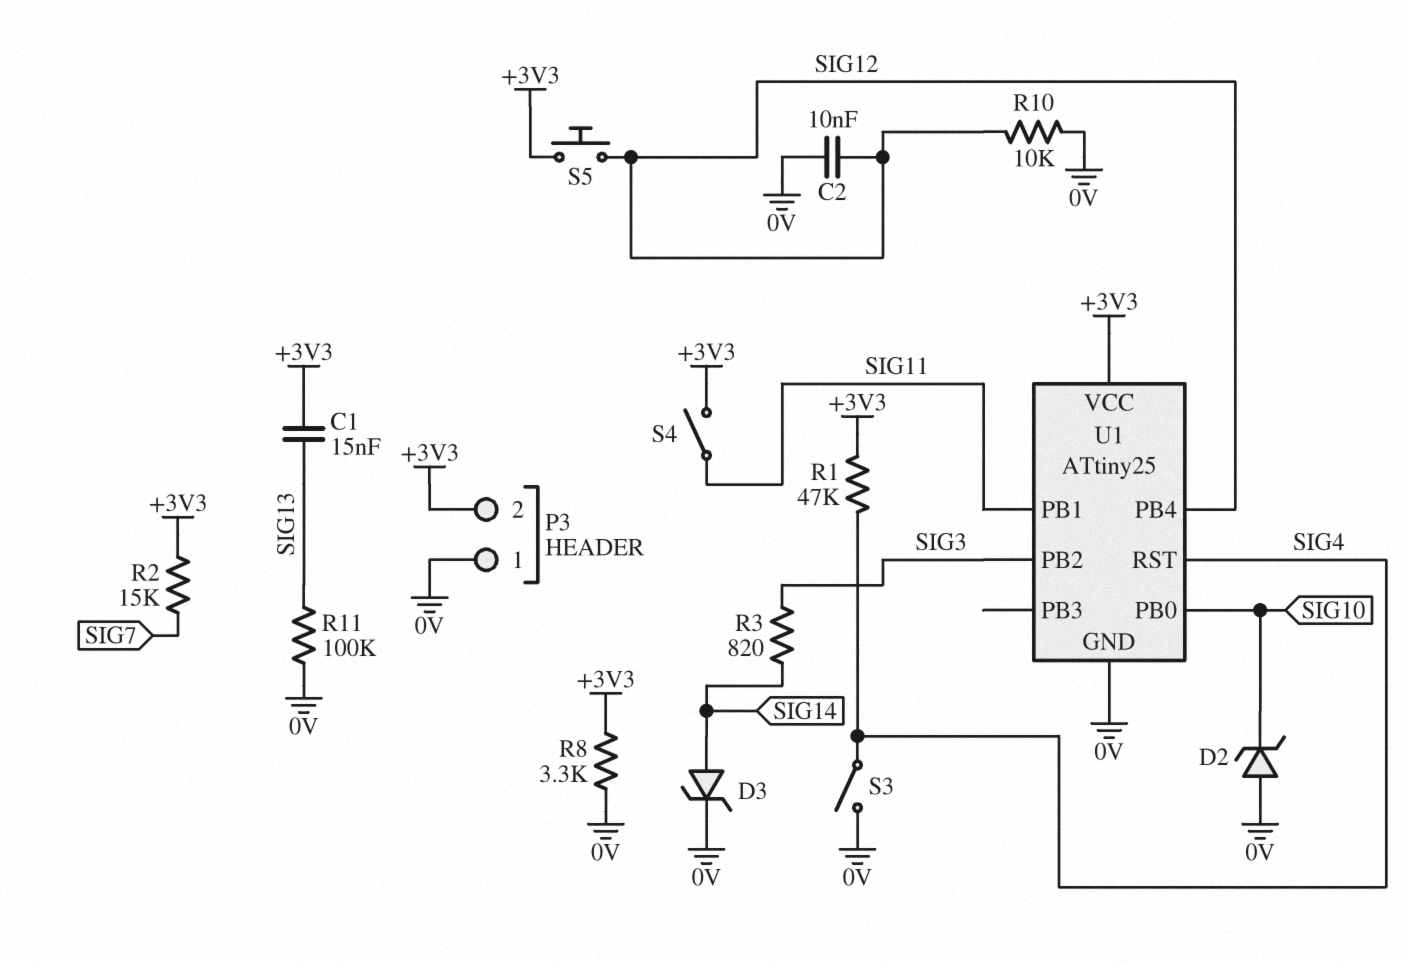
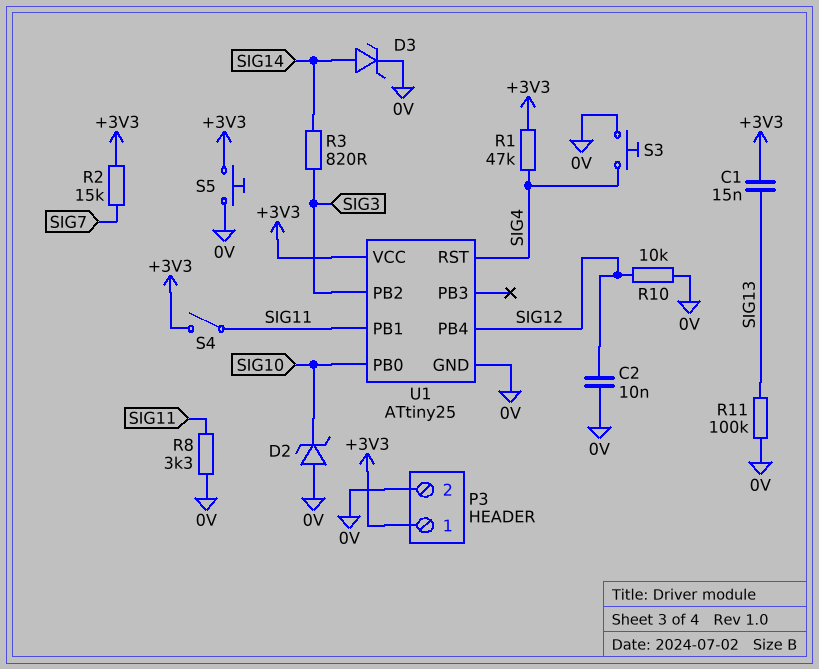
P3 pin 1: 0V -> +3V3
P3 pin 2: +3V3 -> 0V
R8: 3.3k (+3V3, 0V) -> 3.3k (0V, SIG11)
S3: switch (0V, SIG4) -> button (0V, SIG4)
S5: button (+3V3, SIG12) -> button (+3V3, 0V)

